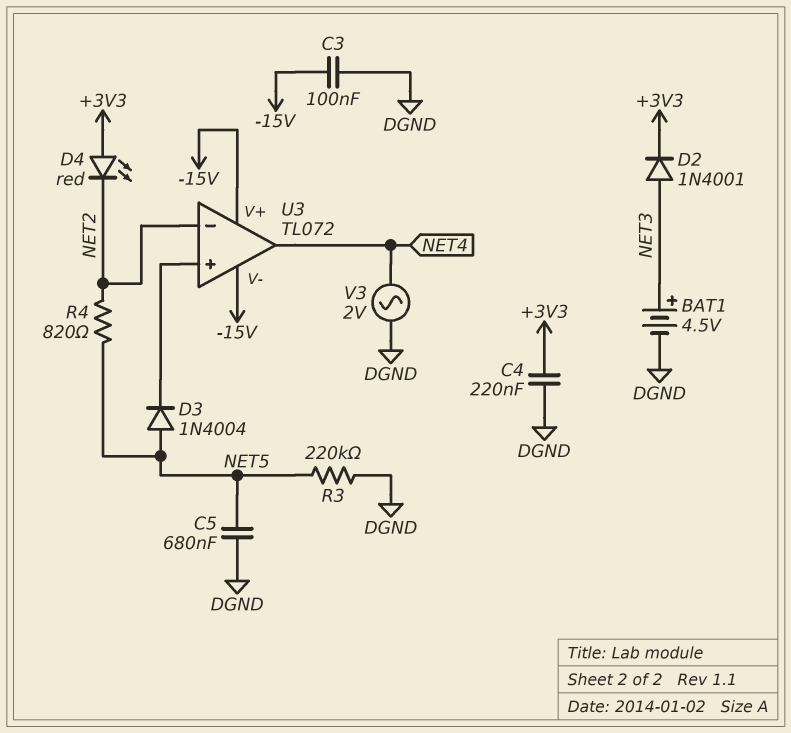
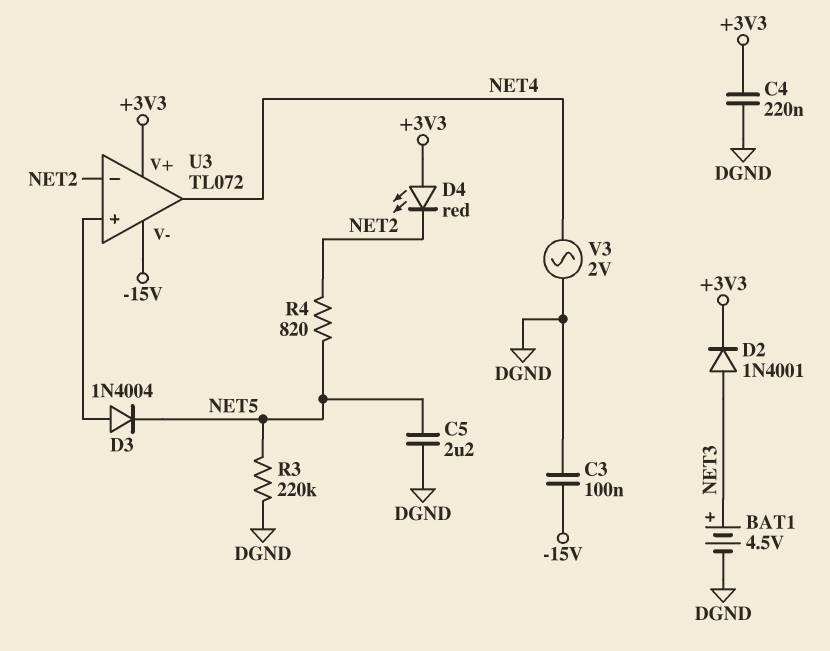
C5: 680nF (DGND, NET5) -> 2.2uF (DGND, NET5)
D3: diode 1N4004 (A NET5, K U3/in+) -> diode 1N4004 (A U3/in+, K NET5)
U3 pin V+: -15V -> +3V3

